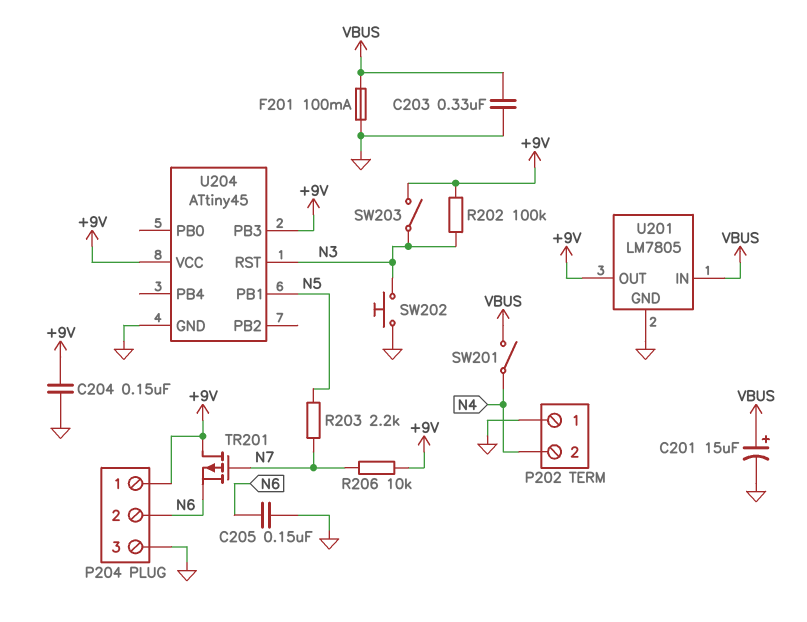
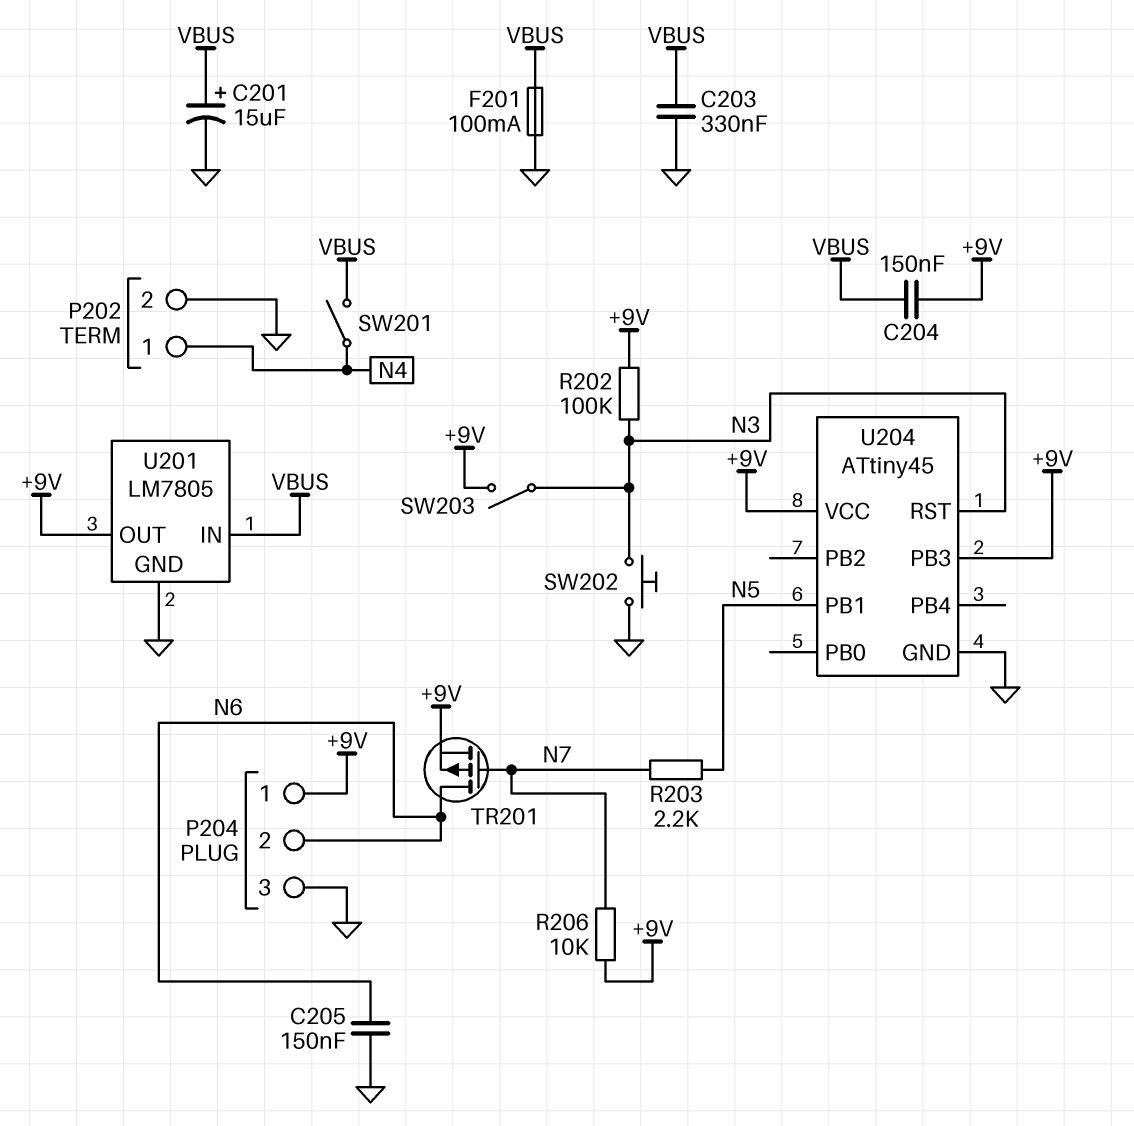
C204: 150nF (+9V, GND) -> 150nF (+9V, VBUS)
P202 pin 1: GND -> N4
P202 pin 2: N4 -> GND
TR201: PMOS (G N7, D +9V, S N6) -> PMOS (G N7, D N6, S +9V)

